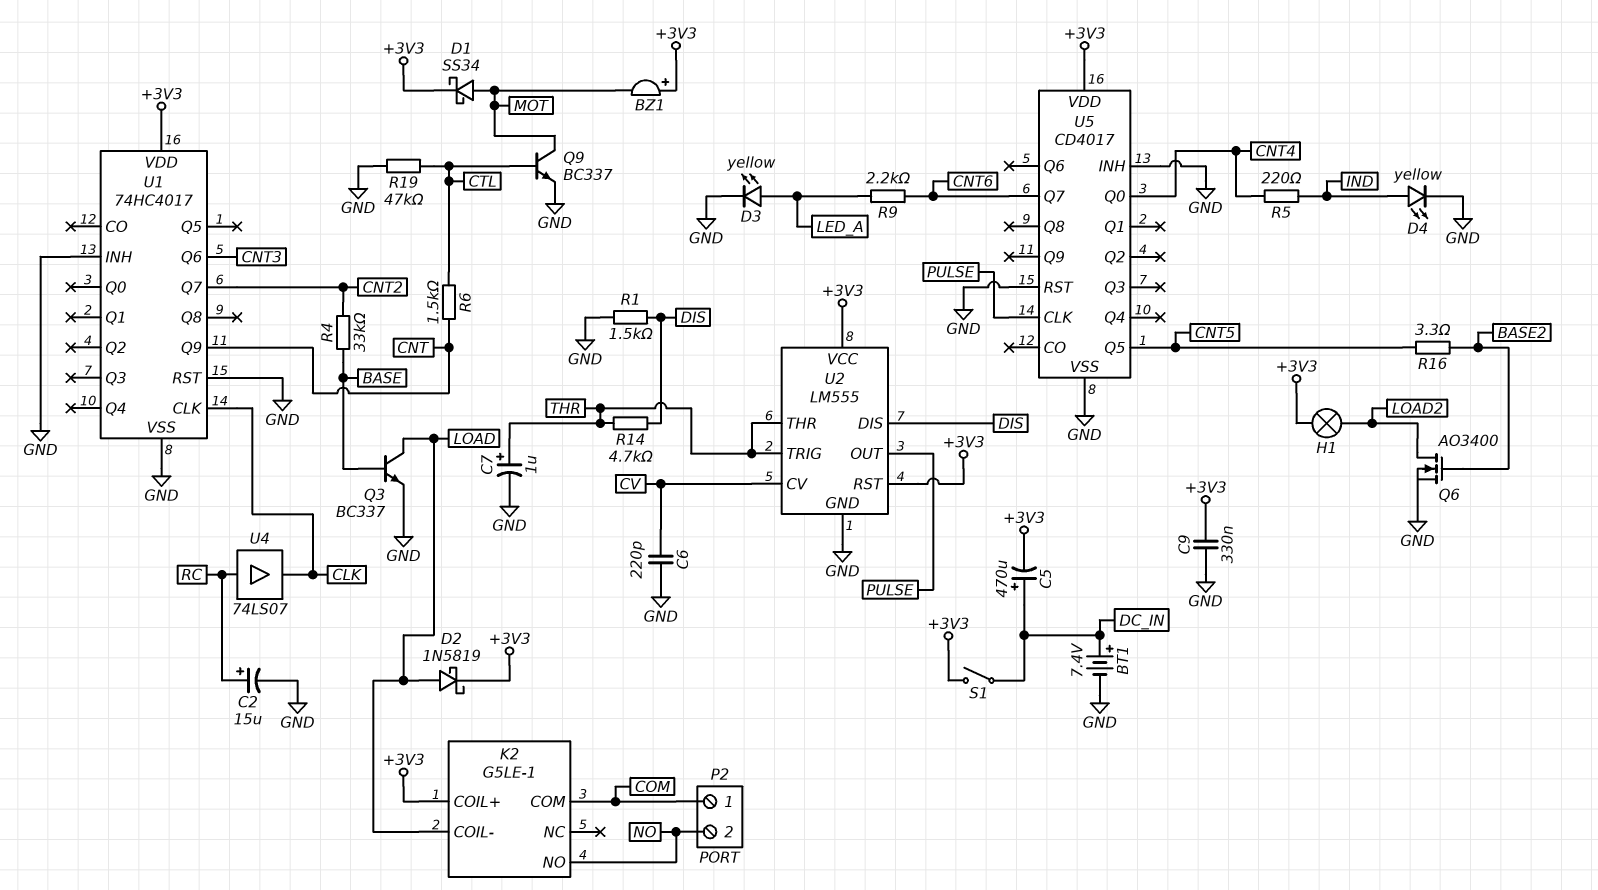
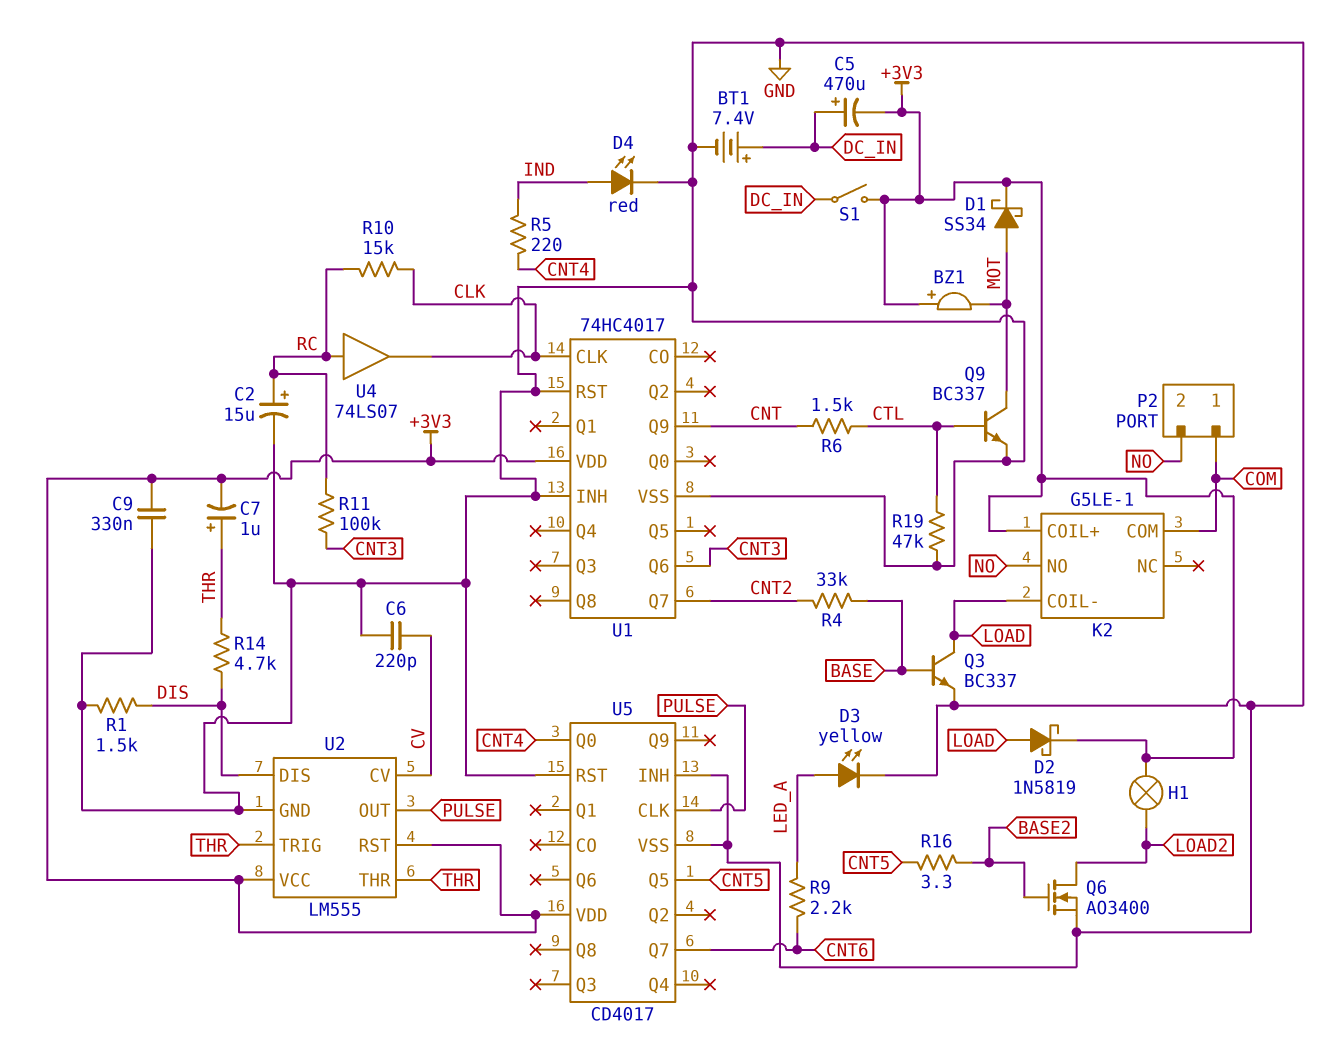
C7: 1uF (plus THR, minus GND) -> 1uF (plus THR, minus +3V3)
D4: LED yellow (A IND, K GND) -> LED red (A IND, K GND)
R10: none -> 15k (CLK, RC)
R11: none -> 100k (CNT3, RC)

